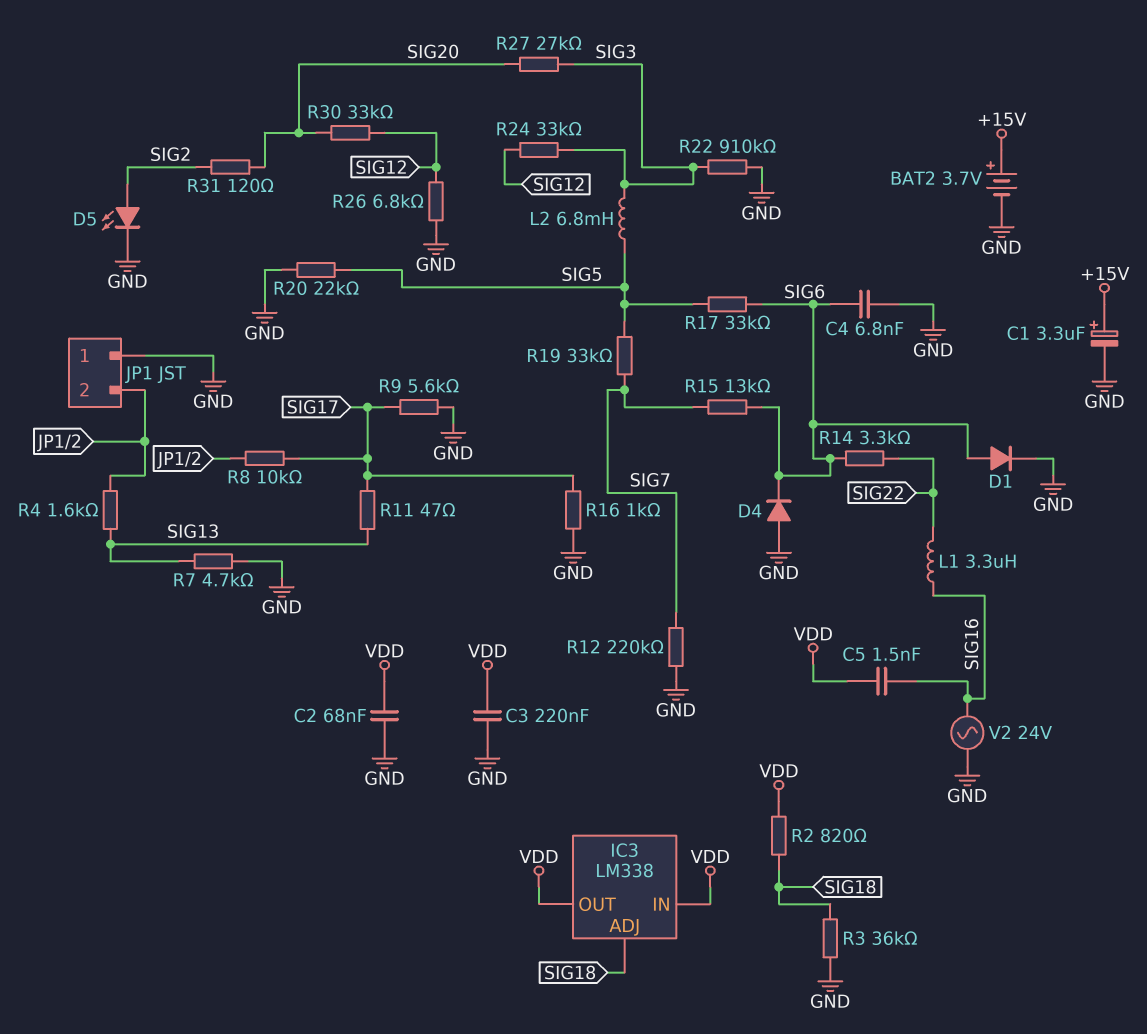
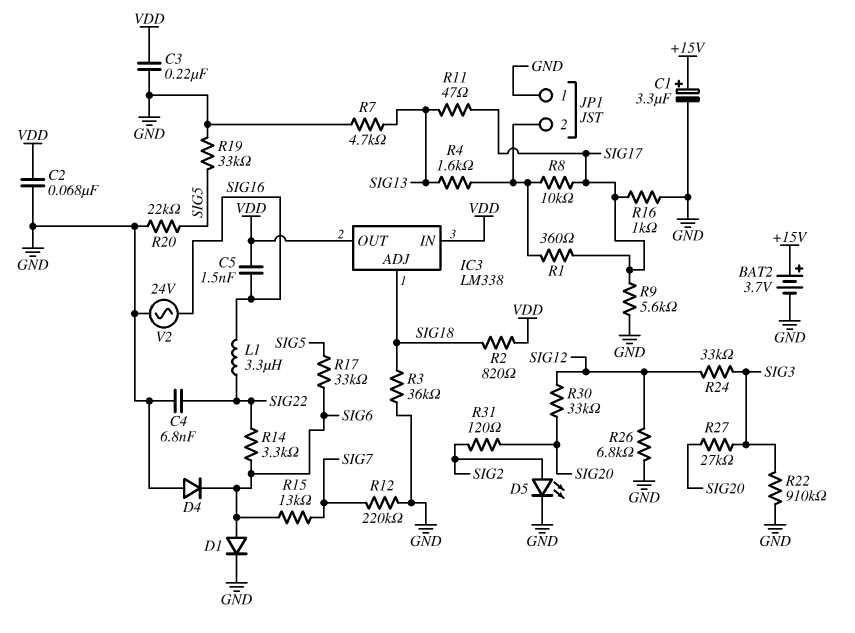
C4: 6.8nF (GND, SIG6) -> 6.8nF (GND, SIG22)
L2: 6.8mH (SIG3, SIG5) -> none
R1: none -> 360 (JP1/2, SIG17)
R19: 33k (SIG5, SIG7) -> 33k (GND, SIG5)

